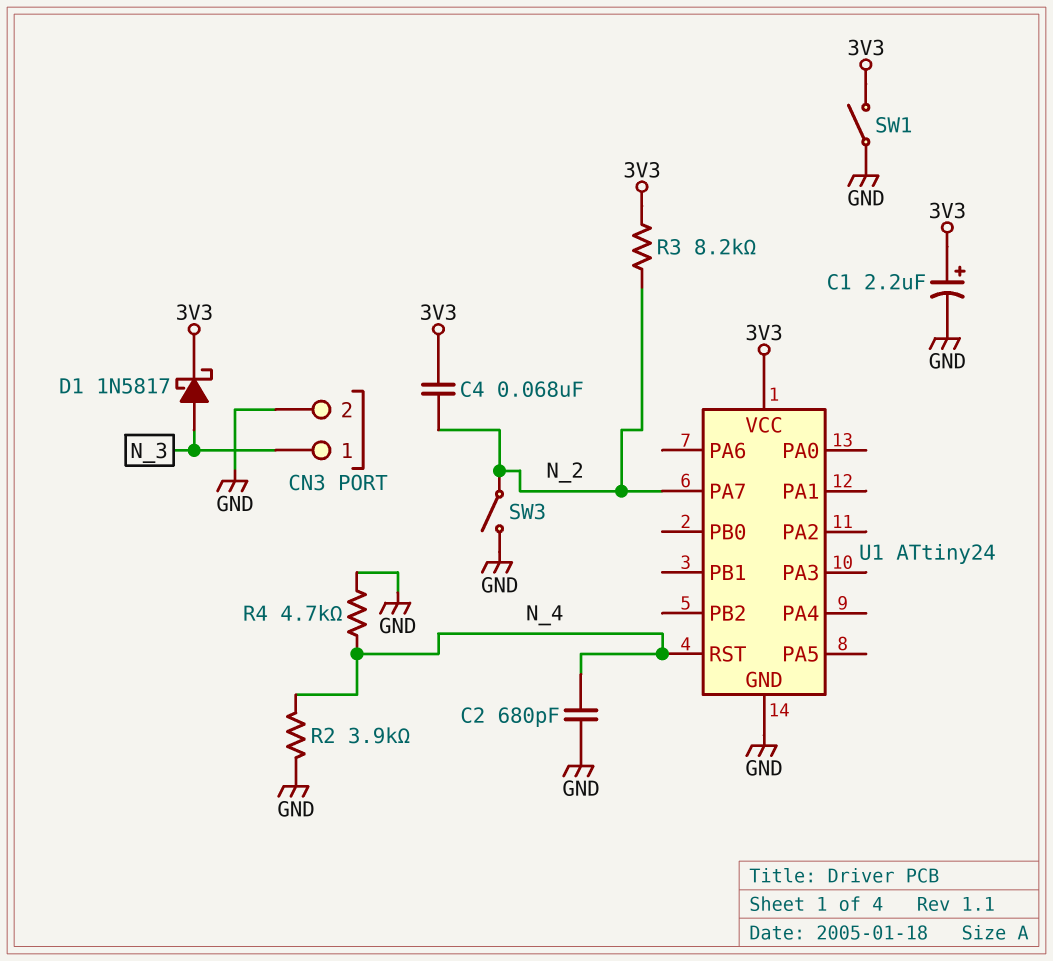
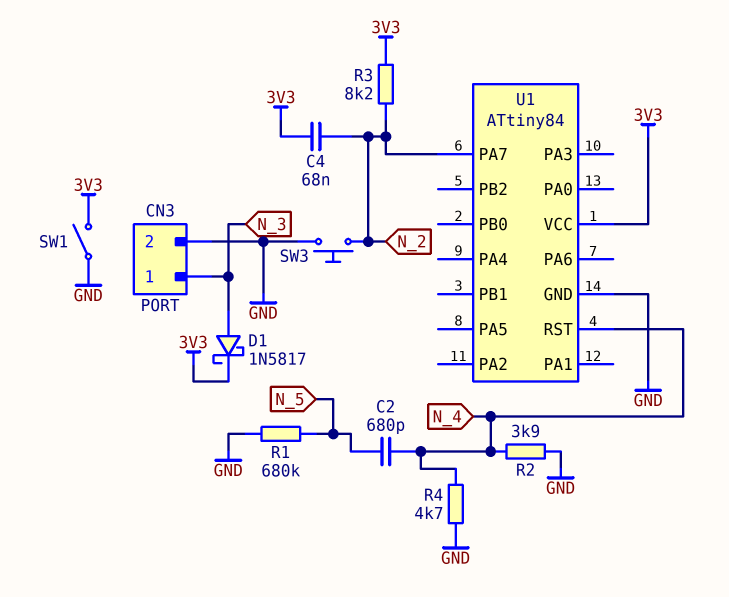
C1: 2.2uF (plus 3V3, minus GND) -> none
C2: 680pF (GND, N_4) -> 680pF (N_4, N_5)
R1: none -> 680k (GND, N_5)
SW3: switch (GND, N_2) -> button (GND, N_2)
U1: ATtiny24 -> ATtiny84

